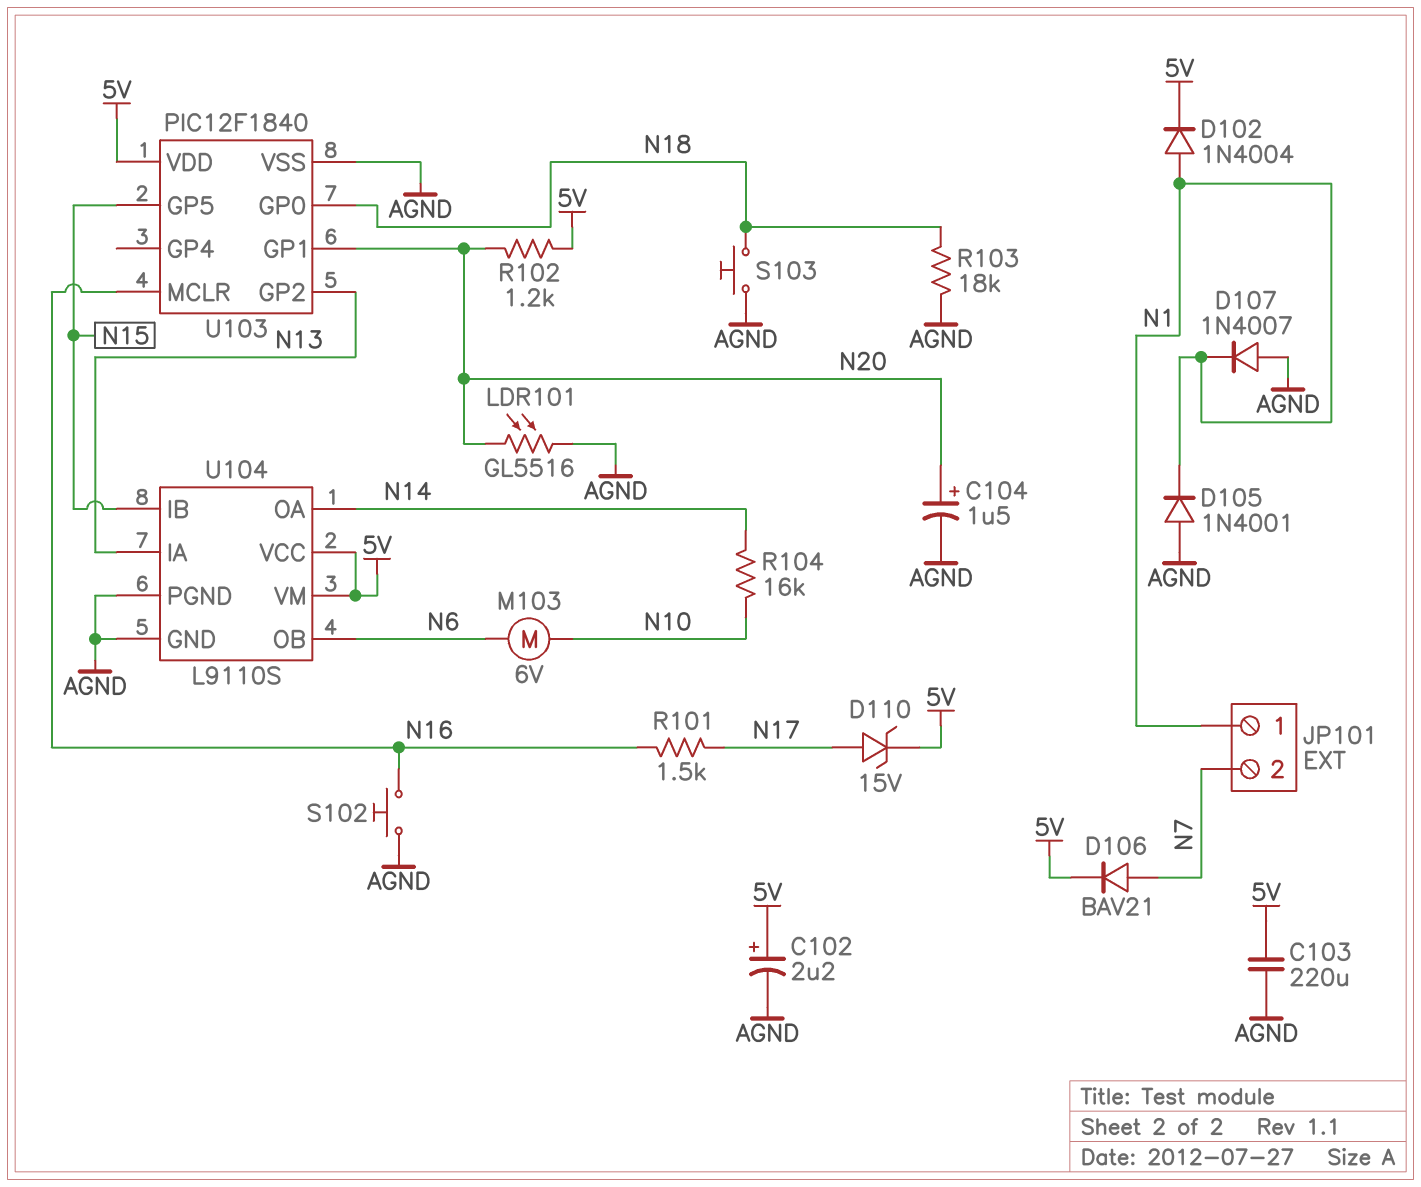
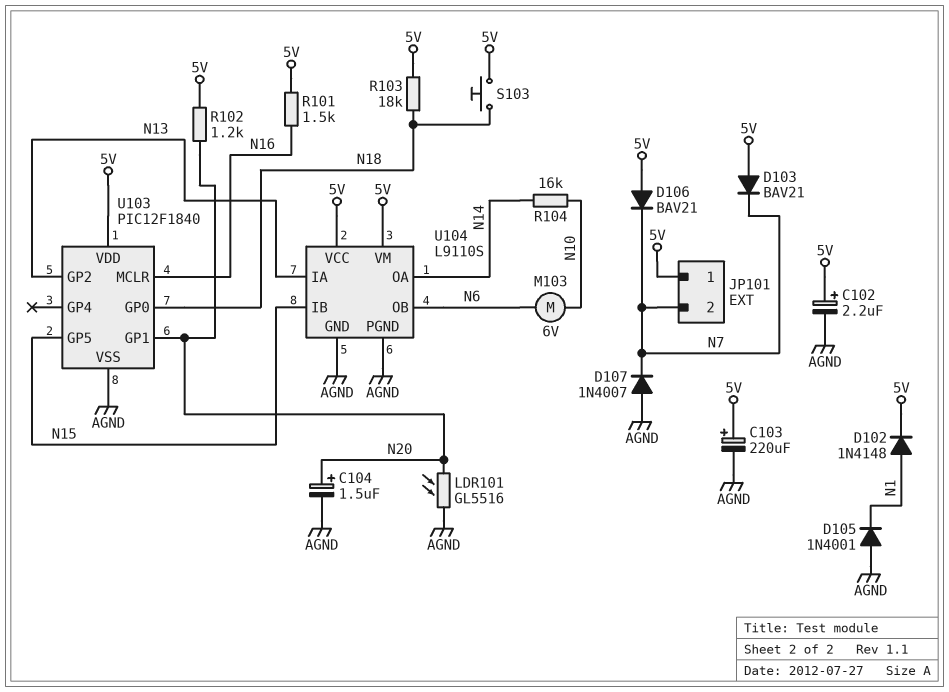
C103: 220uF (5V, AGND) -> 220uF (plus 5V, minus AGND)
D102: diode 1N4004 (A N1, K 5V) -> diode 1N4148 (A N1, K 5V)
D103: none -> diode BAV21 (A 5V, K N7)
D106: diode BAV21 (A N7, K 5V) -> diode BAV21 (A 5V, K N7)
D107: diode 1N4007 (A AGND, K N1) -> diode 1N4007 (A AGND, K N7)
D110: zener 15V (A N17, K 5V) -> none
JP101 pin 1: N1 -> 5V
R101: 1.5k (N16, N17) -> 1.5k (5V, N16)
R103: 18k (AGND, N18) -> 18k (5V, N18)
S102: button (AGND, N16) -> none
S103: button (AGND, N18) -> button (5V, N18)

